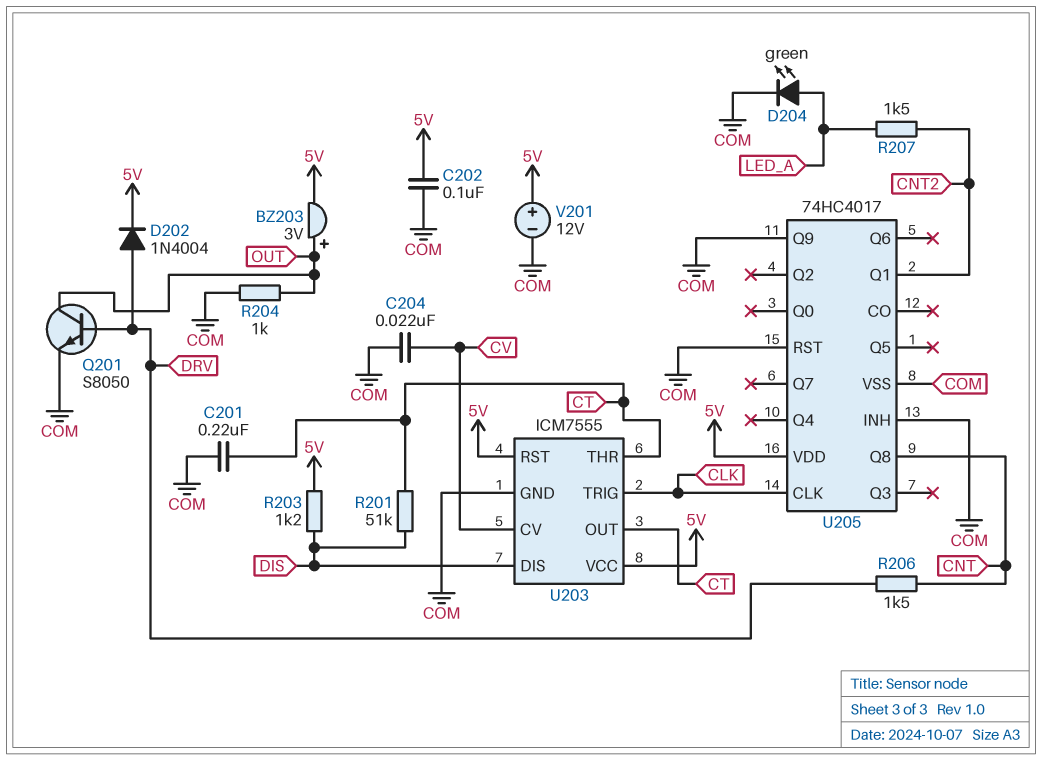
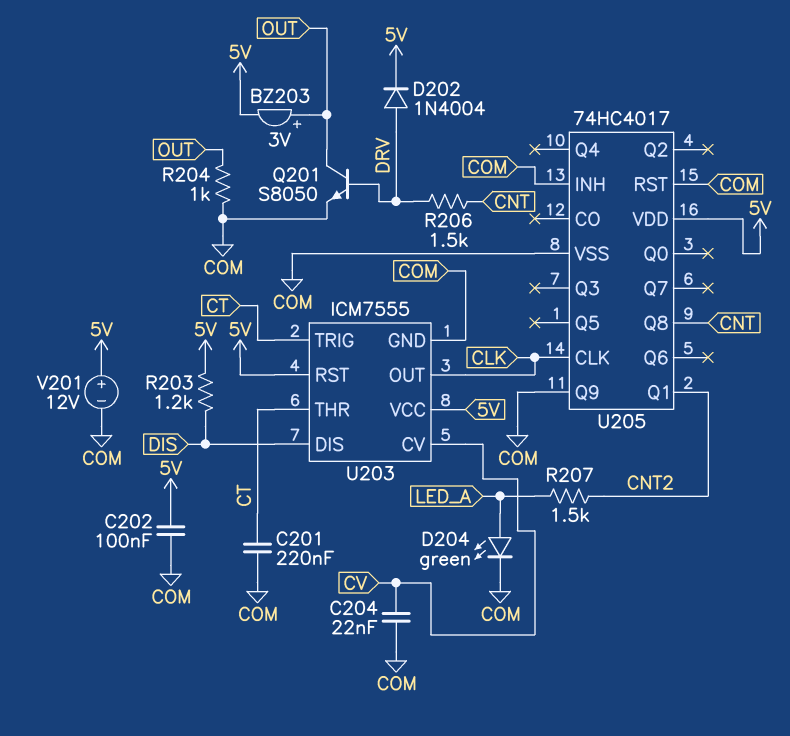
R201: 51k (CT, DIS) -> none
U203 pin OUT: CT -> CLK
U203 pin TRIG: CLK -> CT

